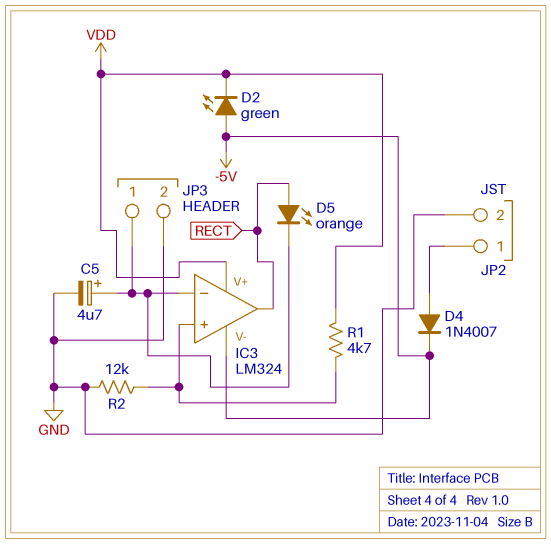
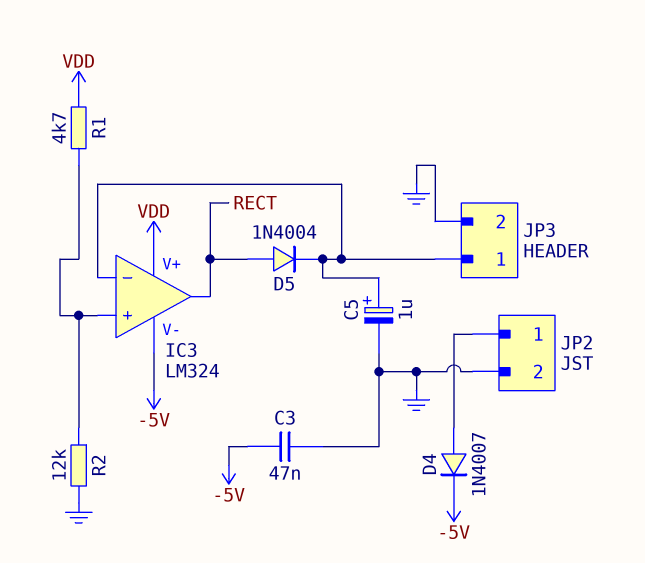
C3: none -> 47nF (-5V, GND)
C5: 4.7uF (plus IC3/in-, minus GND) -> 1uF (plus IC3/in-, minus GND)
D2: LED green (A -5V, K VDD) -> none
D5: LED orange (A RECT, K IC3/in-) -> diode 1N4004 (A RECT, K IC3/in-)

